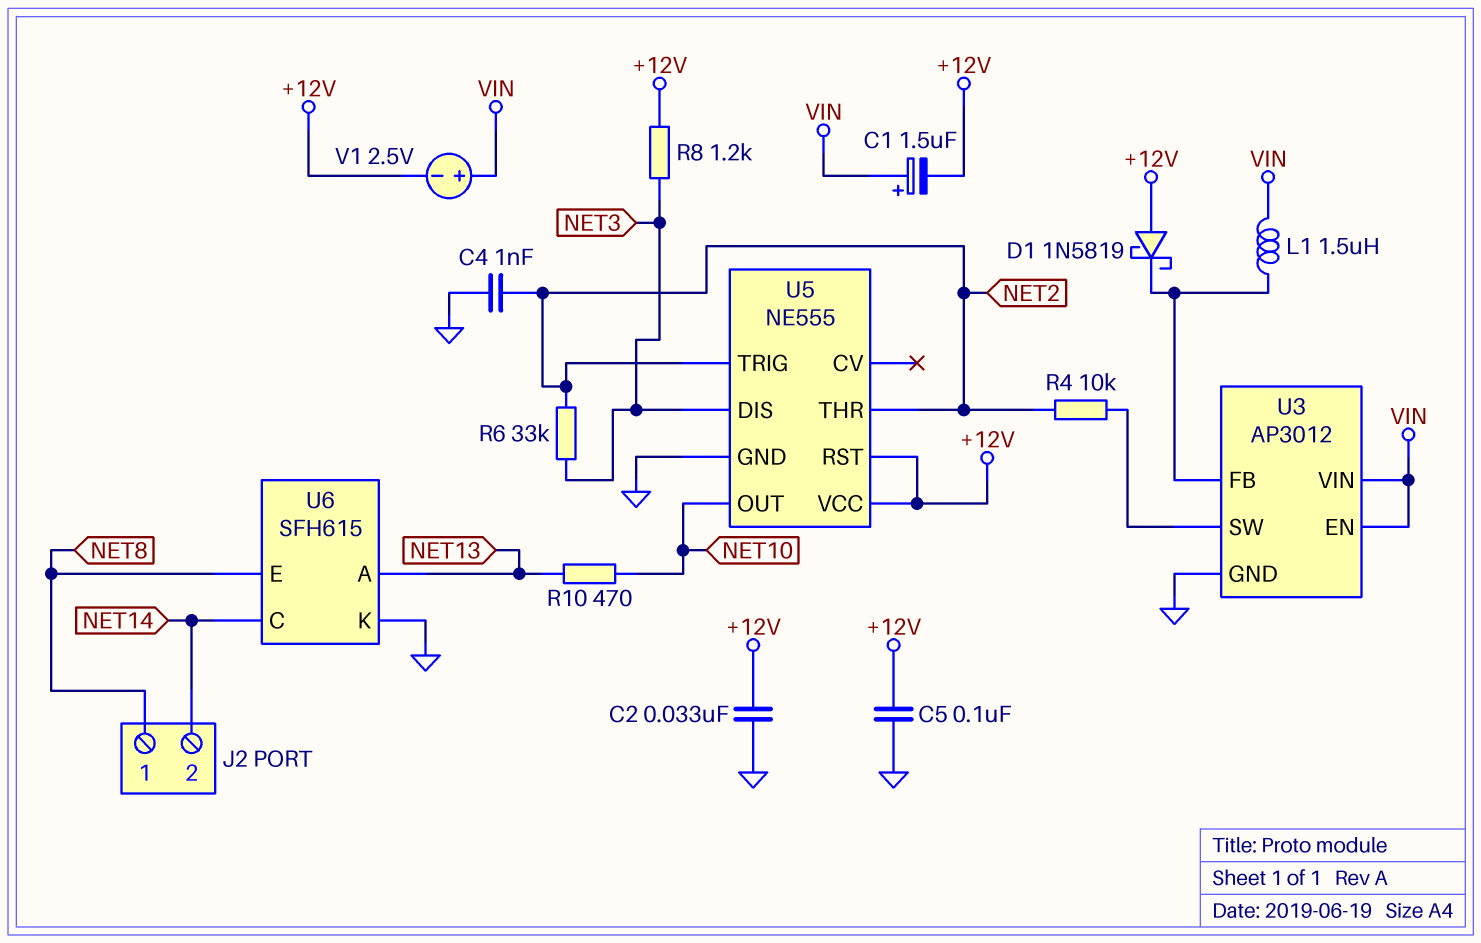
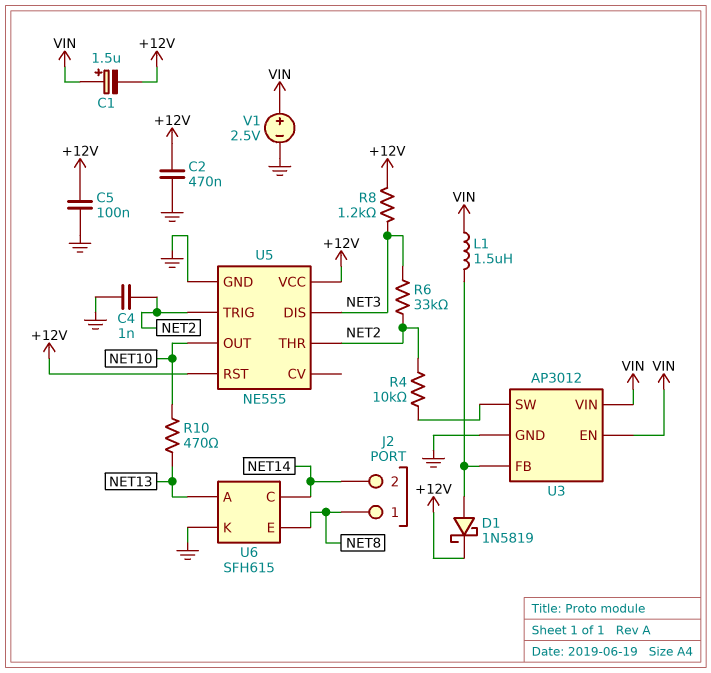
C2: 33nF (+12V, GND) -> 470nF (+12V, GND)
D1: schottky 1N5819 (A +12V, K U3/FB) -> schottky 1N5819 (A U3/FB, K +12V)
V1: 2.5V (plus VIN, minus +12V) -> 2.5V (plus VIN, minus GND)

